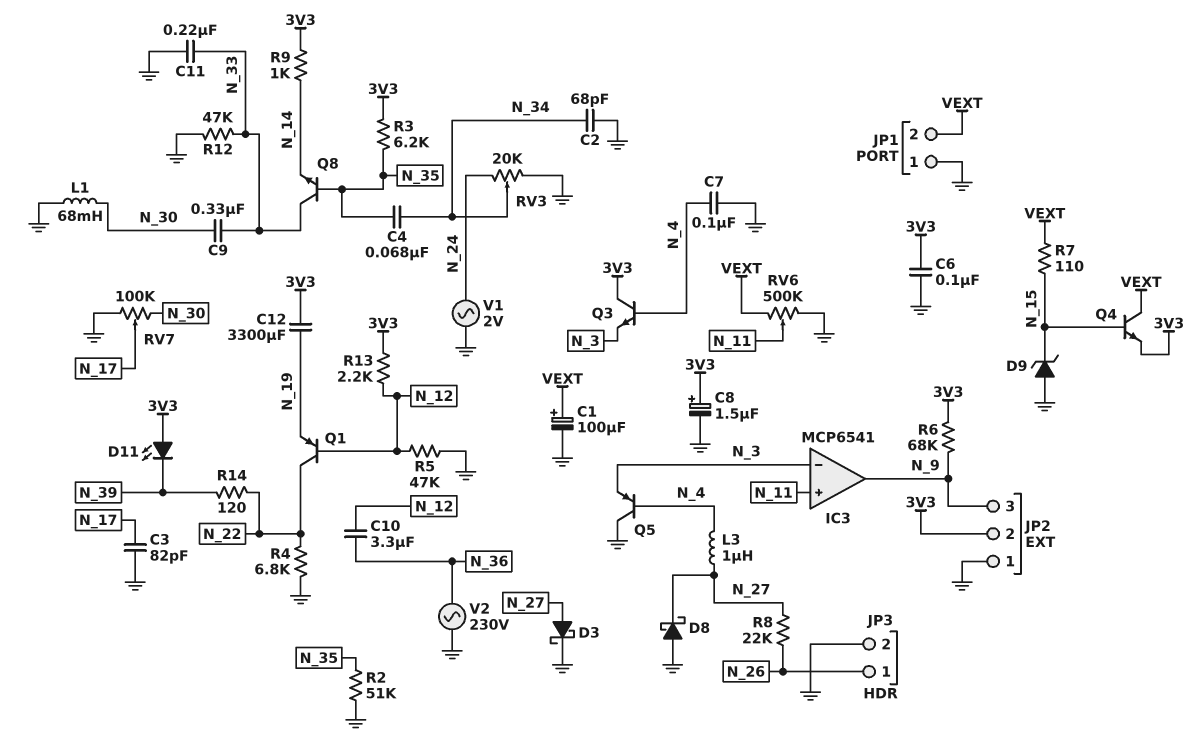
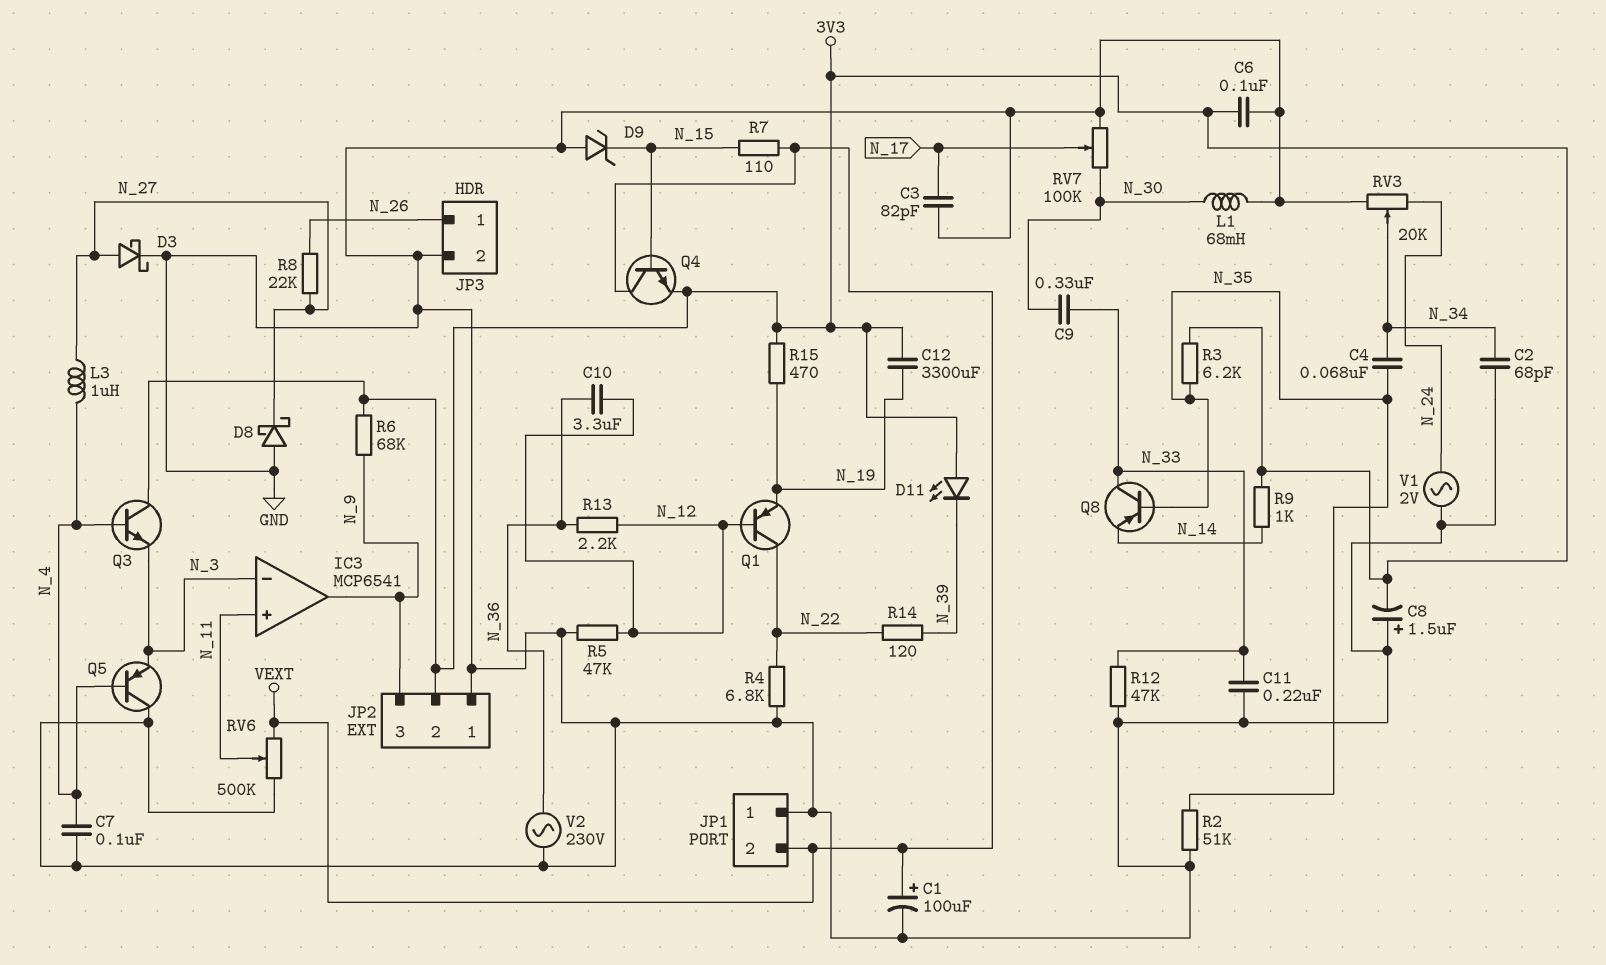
C8: 1.5uF (plus 3V3, minus GND) -> 1.5uF (plus GND, minus 3V3)
Q8: NPN (B N_35, C N_33, E N_14) -> PNP (B N_35, C N_33, E N_14)
R13: 2.2k (3V3, N_12) -> 2.2k (N_12, N_36)
R15: none -> 470 (3V3, N_19)

